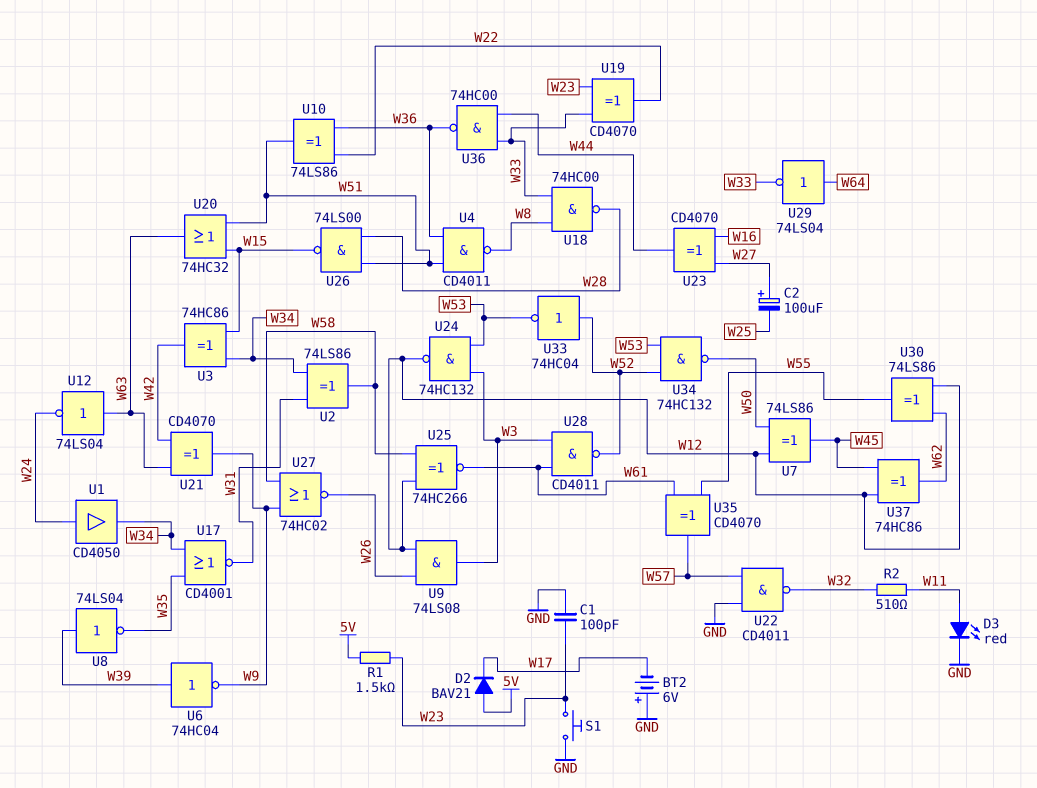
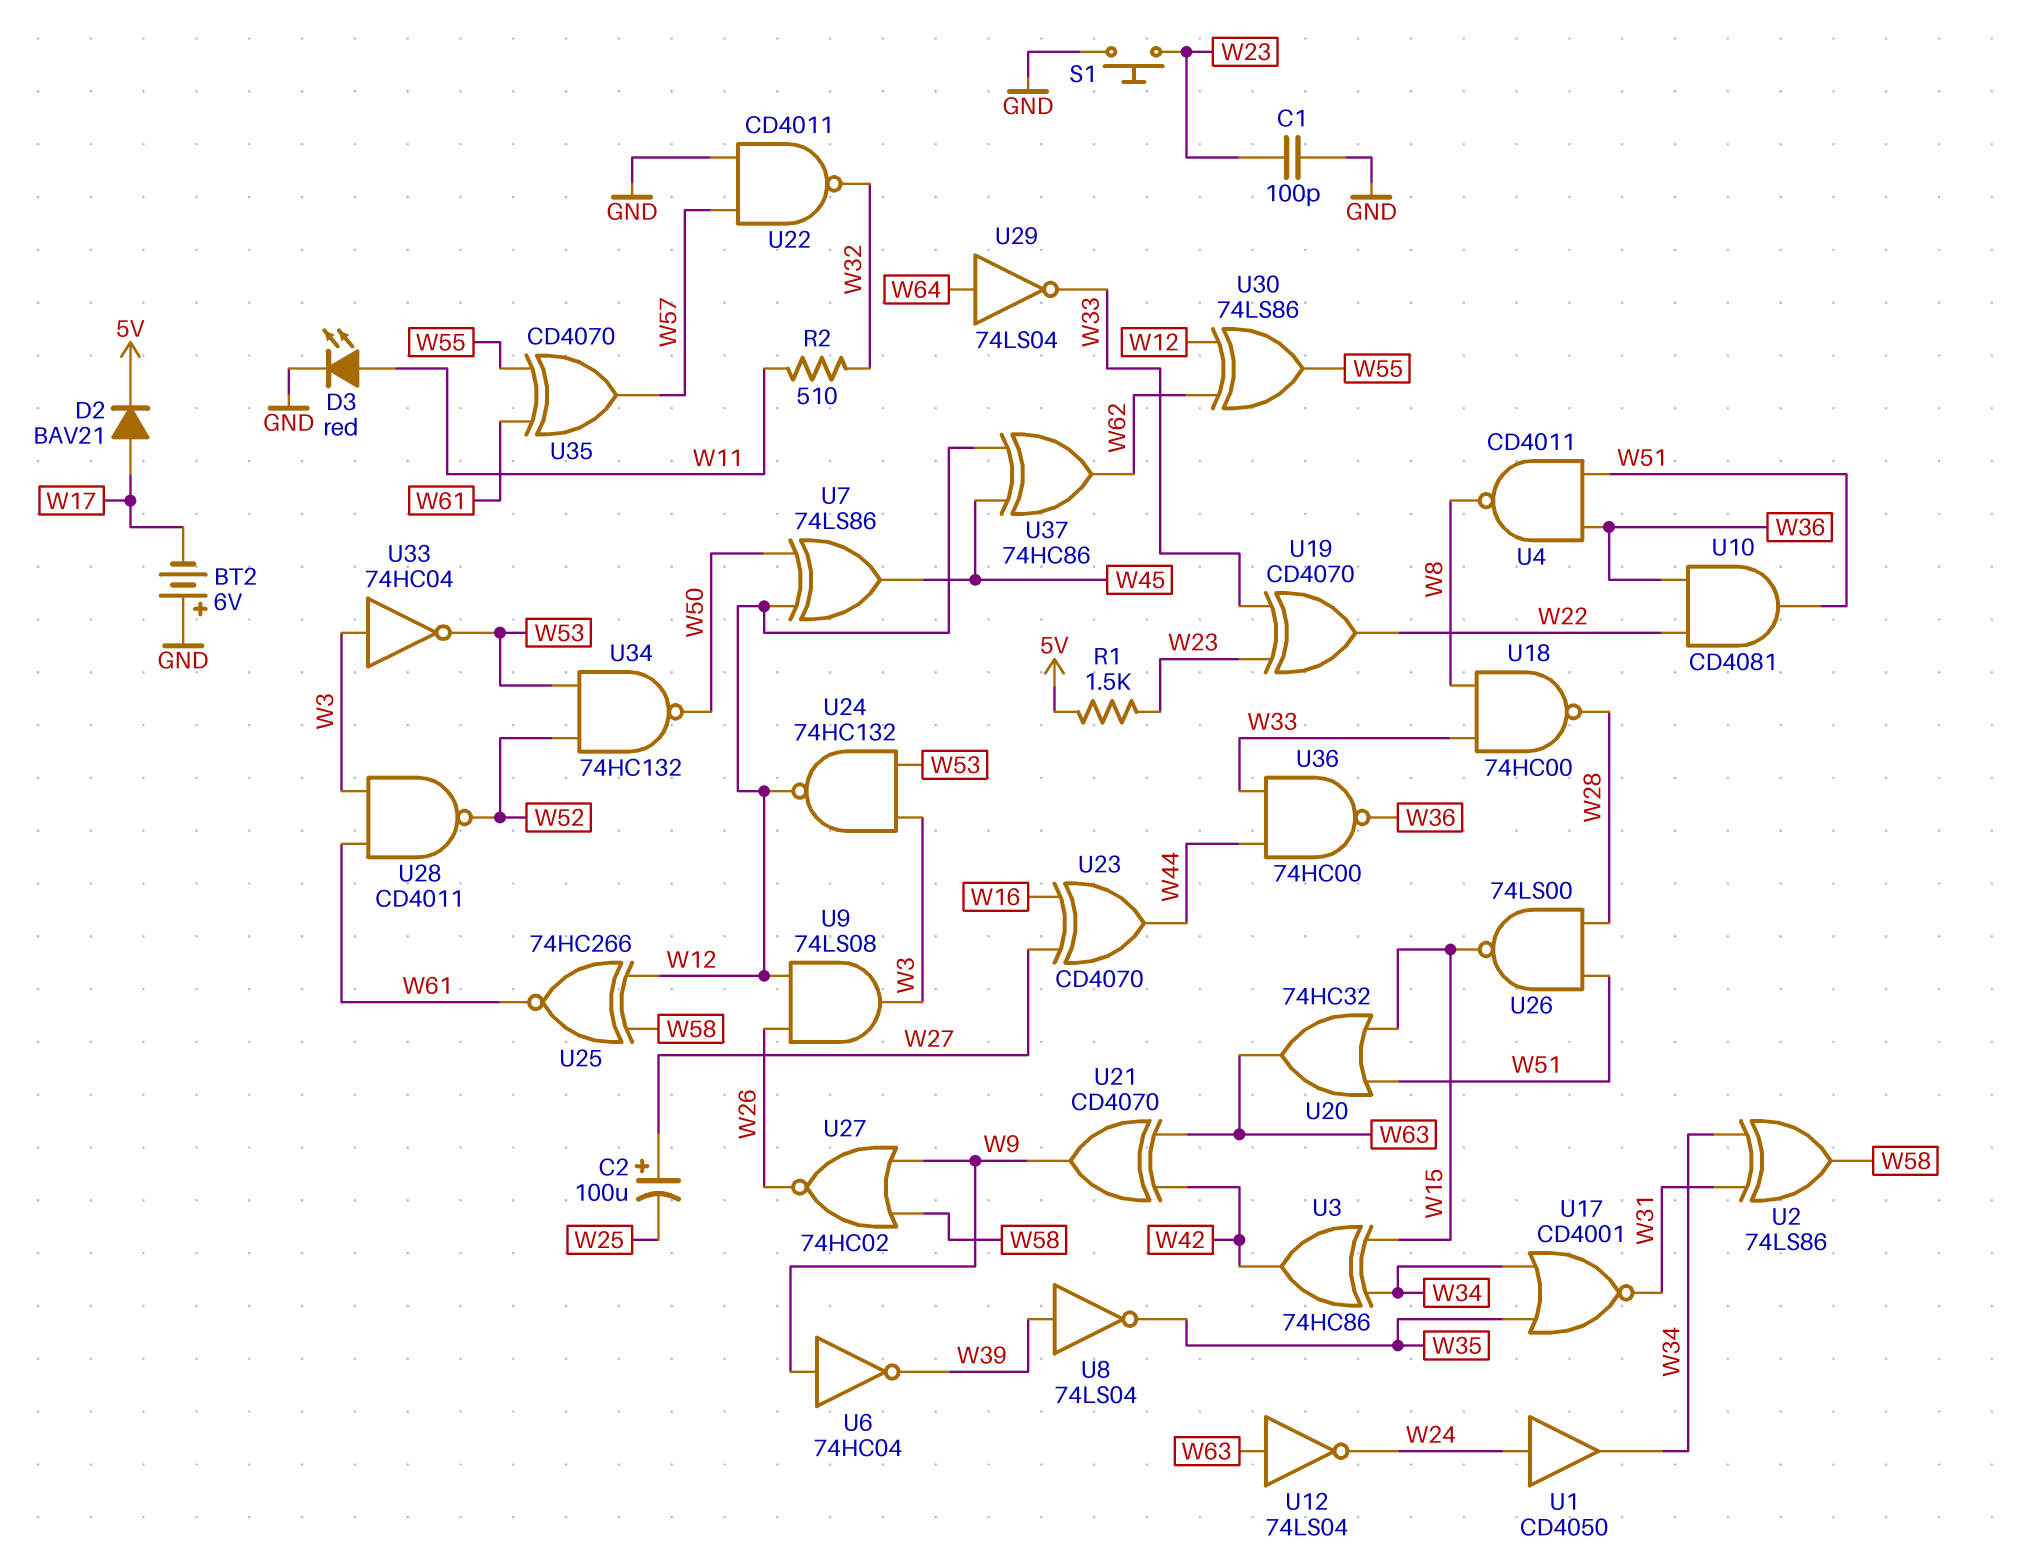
D2: diode BAV21 (A 5V, K W17) -> diode BAV21 (A W17, K 5V)
U6: NOT 74HC04 (in W39, out W9) -> NOT 74HC04 (in W9, out W39)
U10: XOR 74LS86 (in W22, in W36, out W51) -> AND CD4081 (in W22, in W36, out W51)
U33: NOT 74HC04 (in W52, out W53) -> NOT 74HC04 (in W3, out W53)

